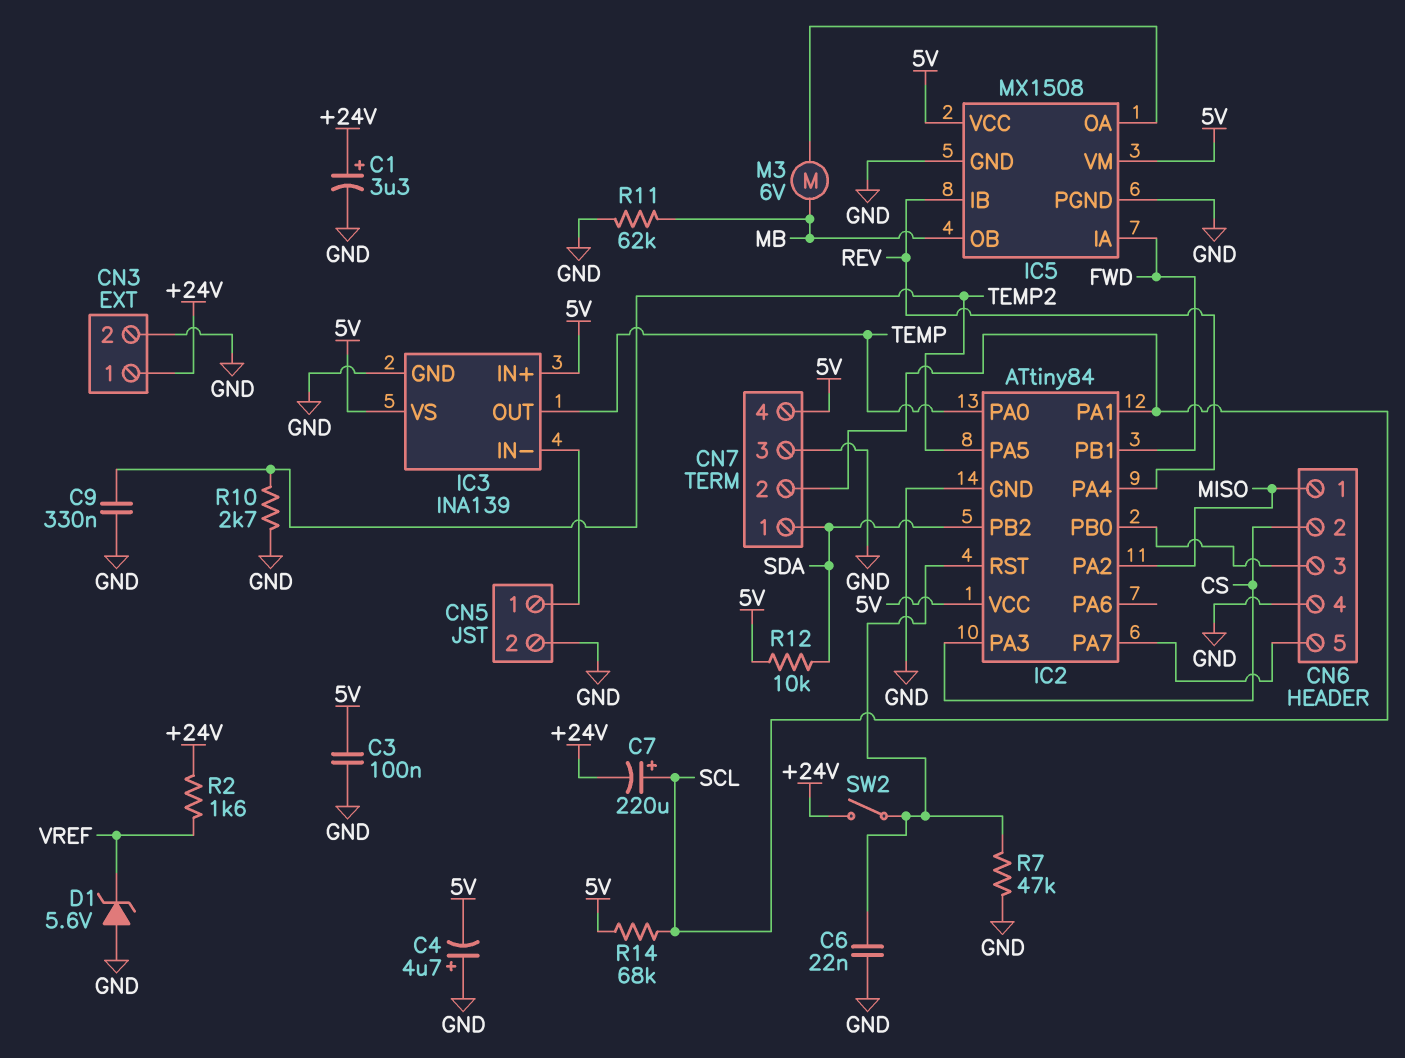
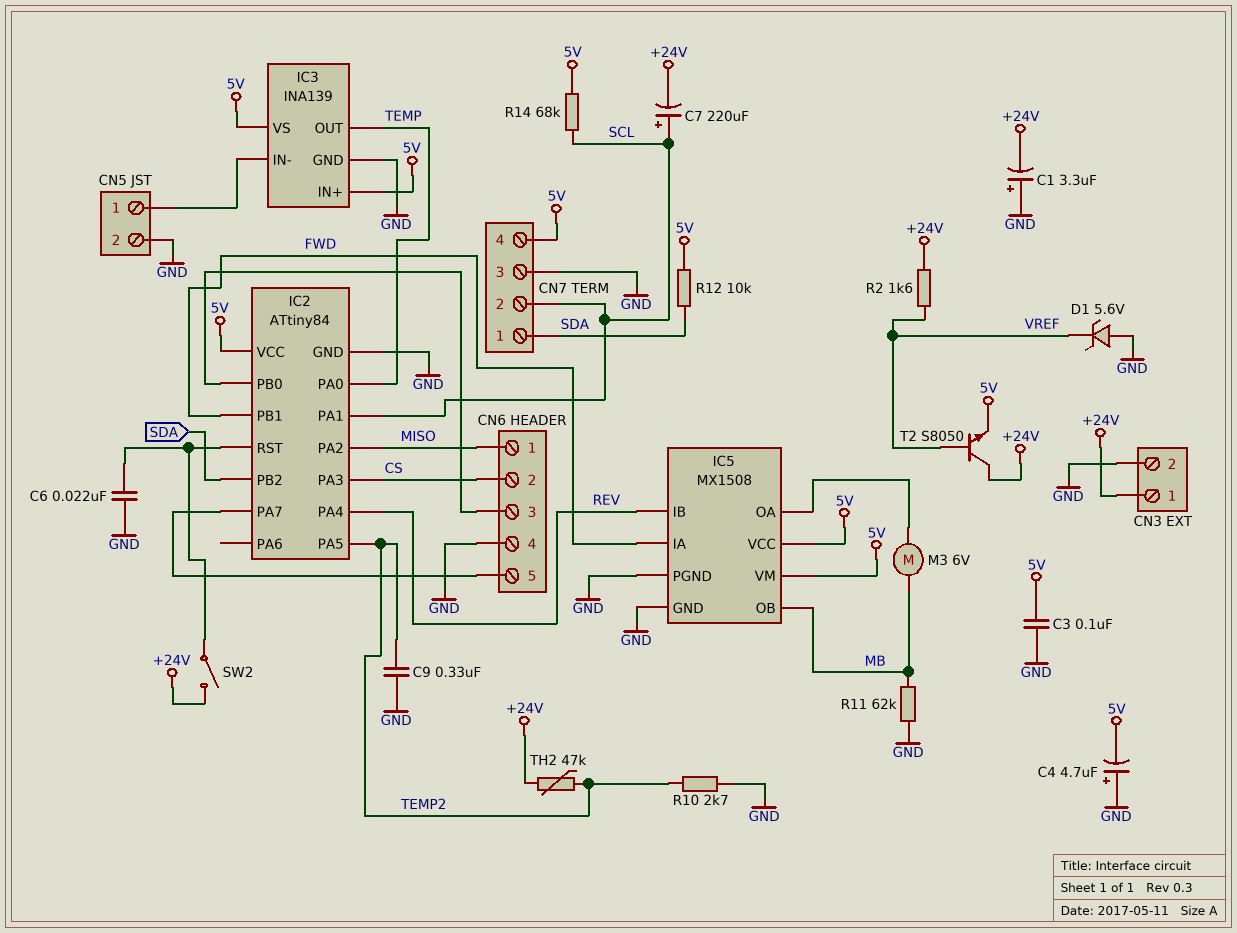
C1: 3.3uF (plus +24V, minus GND) -> 3.3uF (plus GND, minus +24V)
R7: 47k (GND, IC2/RST) -> none
T2: none -> NPN S8050 (B VREF, C +24V, E 5V)
TH2: none -> 47k (+24V, TEMP2)

